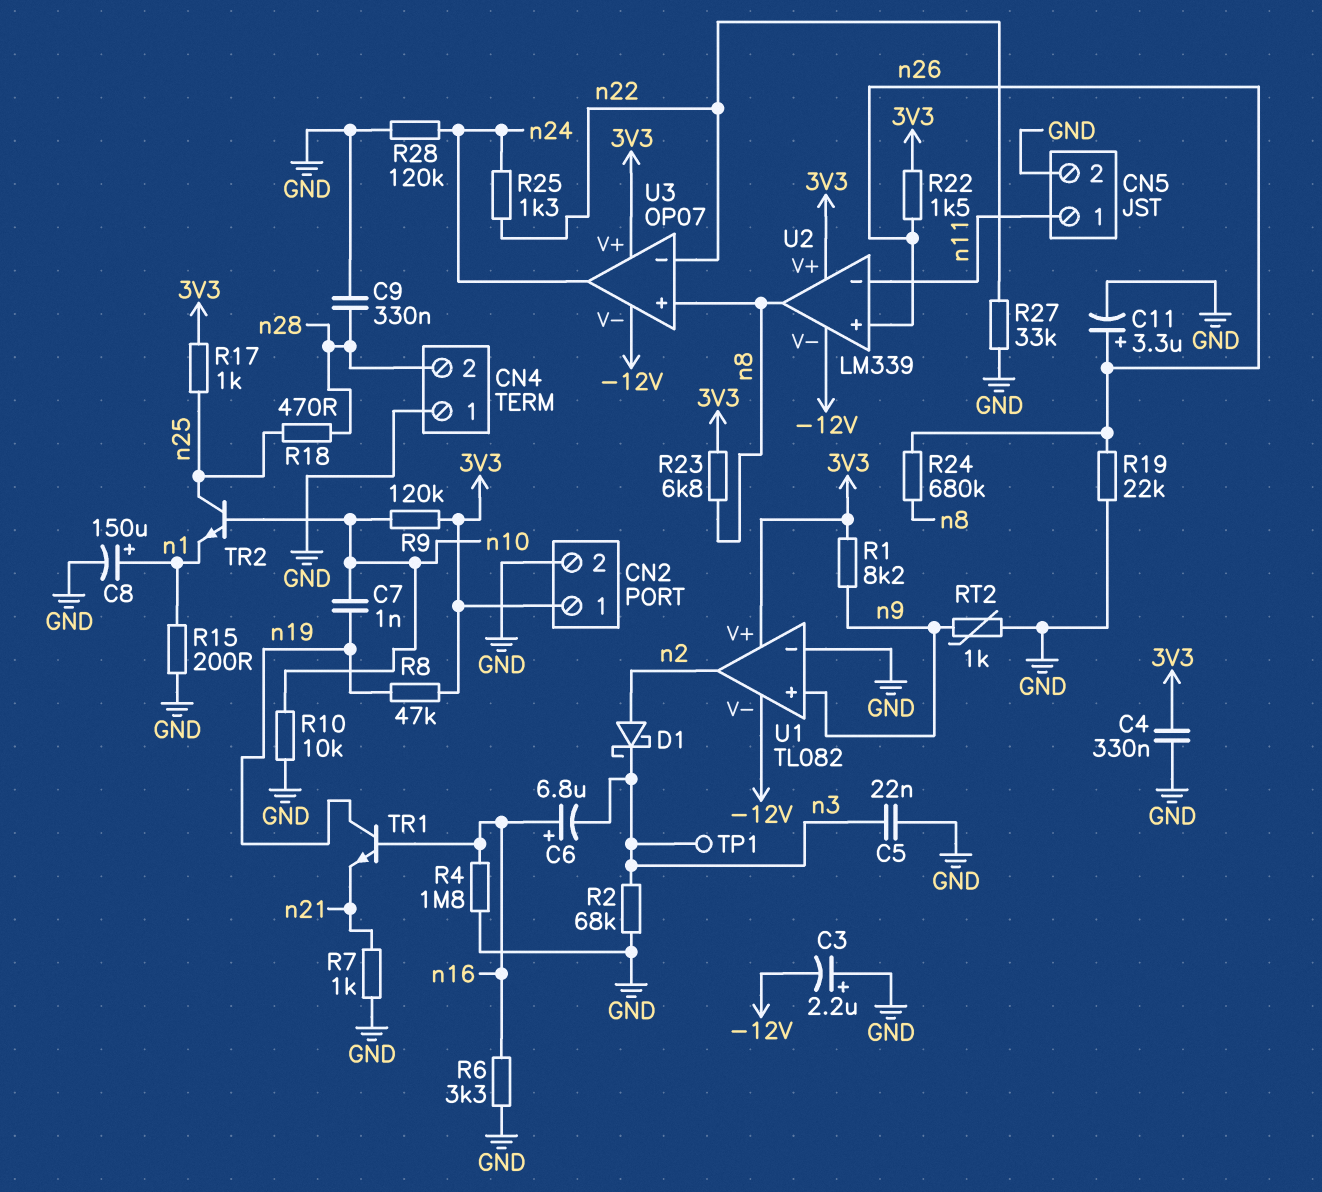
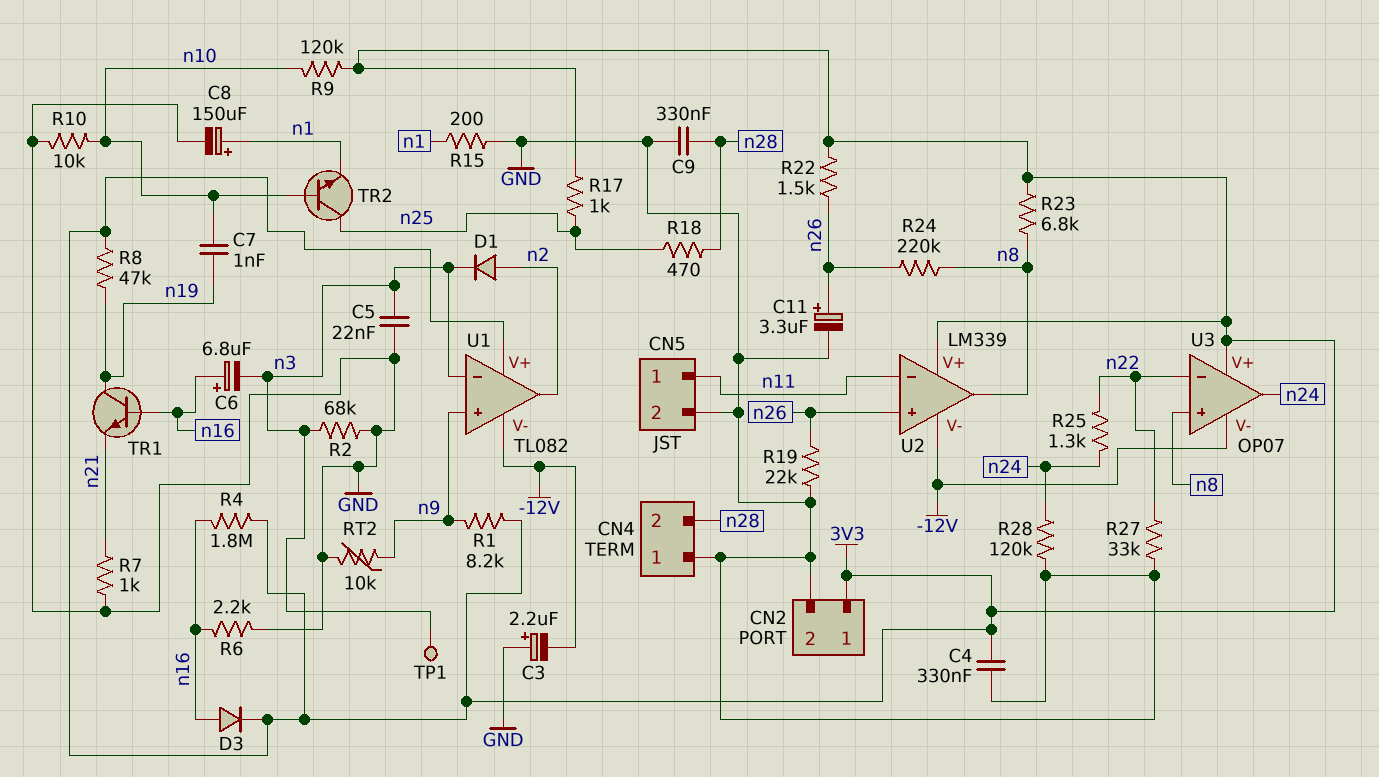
D1: schottky (A n2, K n3) -> diode (A n2, K n3)
D3: none -> diode (A n16, K 3V3)
R4: 1.8M (GND, n16) -> 1.8M (3V3, n16)
R6: 3.3k (GND, n16) -> 2.2k (GND, n16)
R24: 680k (n8, n26) -> 220k (n8, n26)
RT2: 1k (GND, n9) -> 10k (GND, n9)
U1 pin in-: GND -> n3

